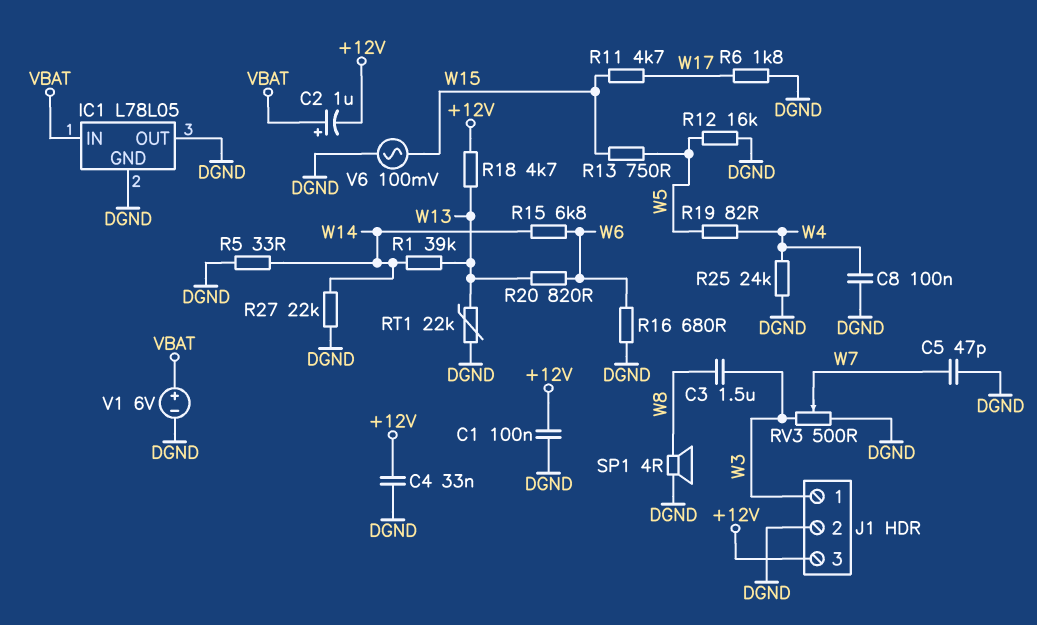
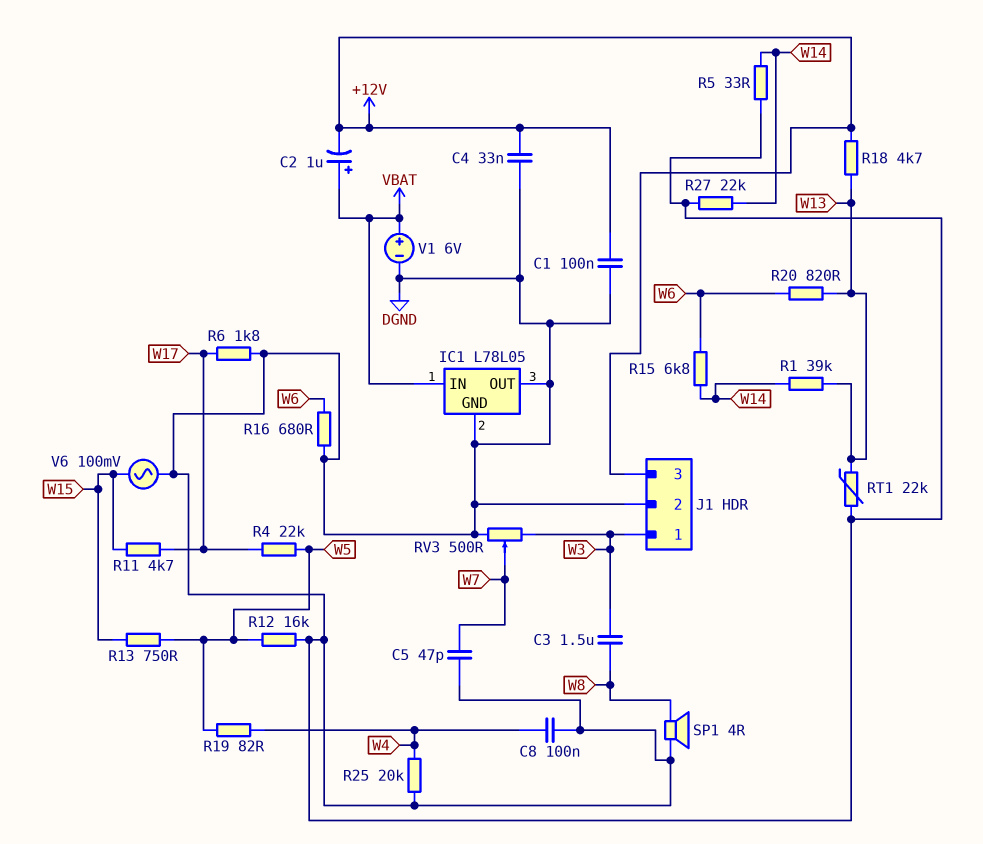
R4: none -> 22k (W5, W17)
R25: 24k (DGND, W4) -> 20k (DGND, W4)

